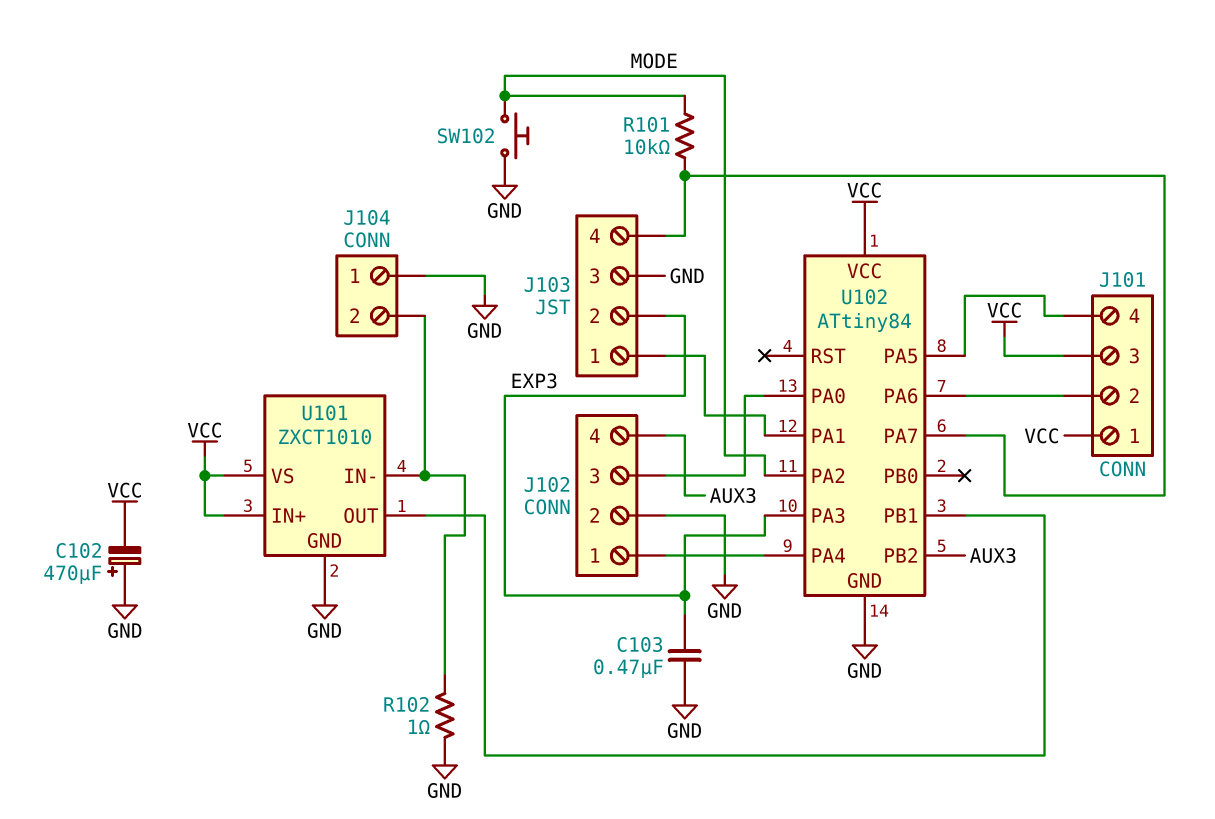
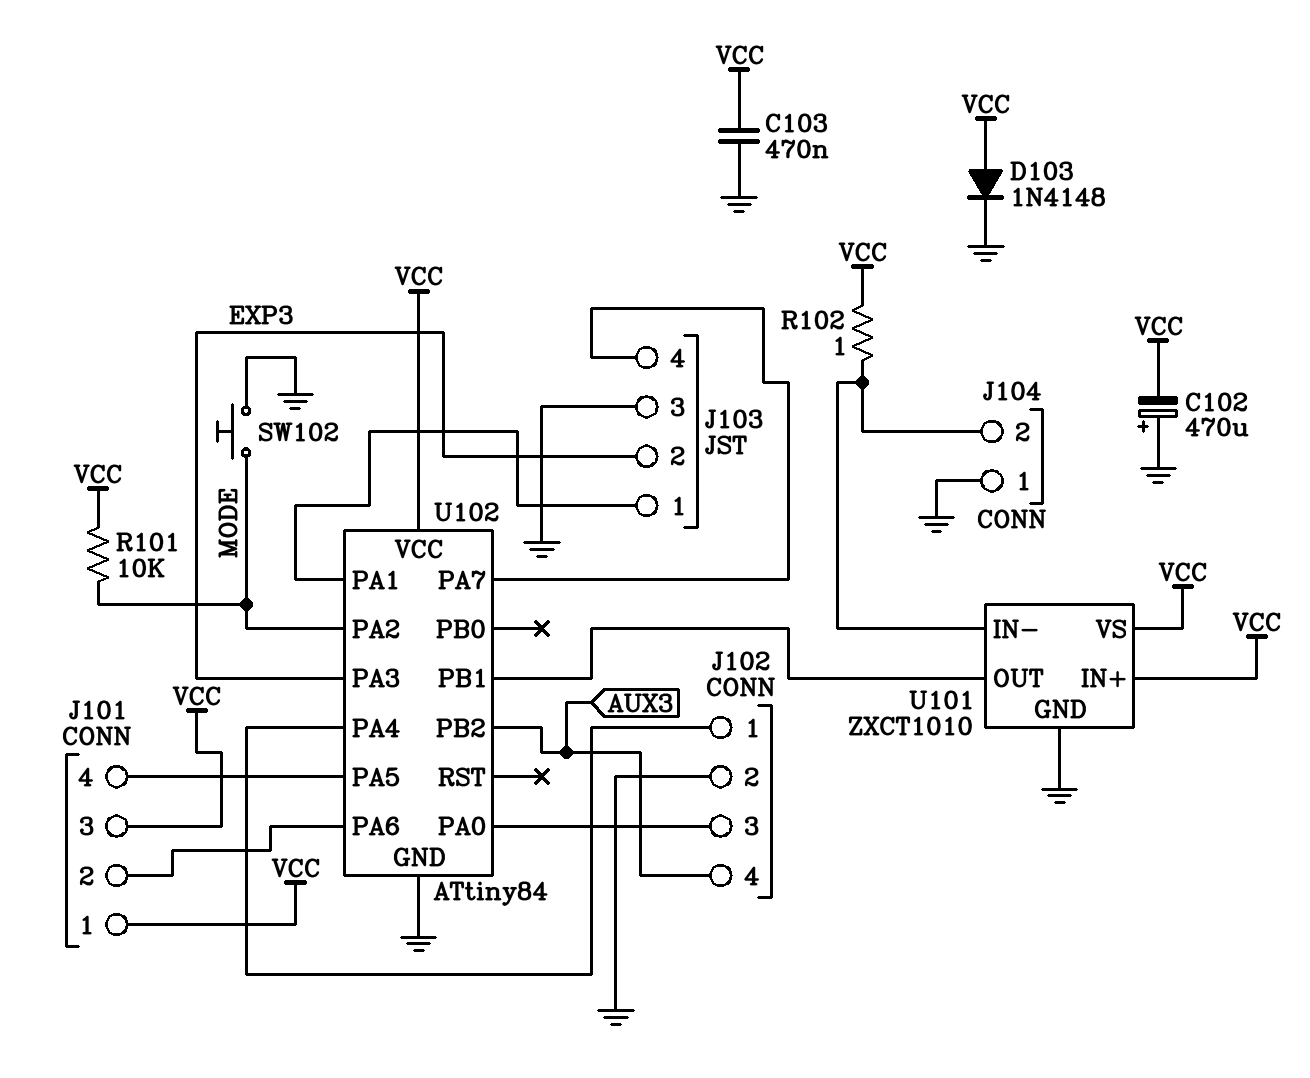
C103: 470nF (EXP3, GND) -> 470nF (GND, VCC)
D103: none -> diode 1N4148 (A VCC, K GND)
R101: 10k (J103/4, MODE) -> 10k (MODE, VCC)
R102: 1 (GND, J104/2) -> 1 (J104/2, VCC)

